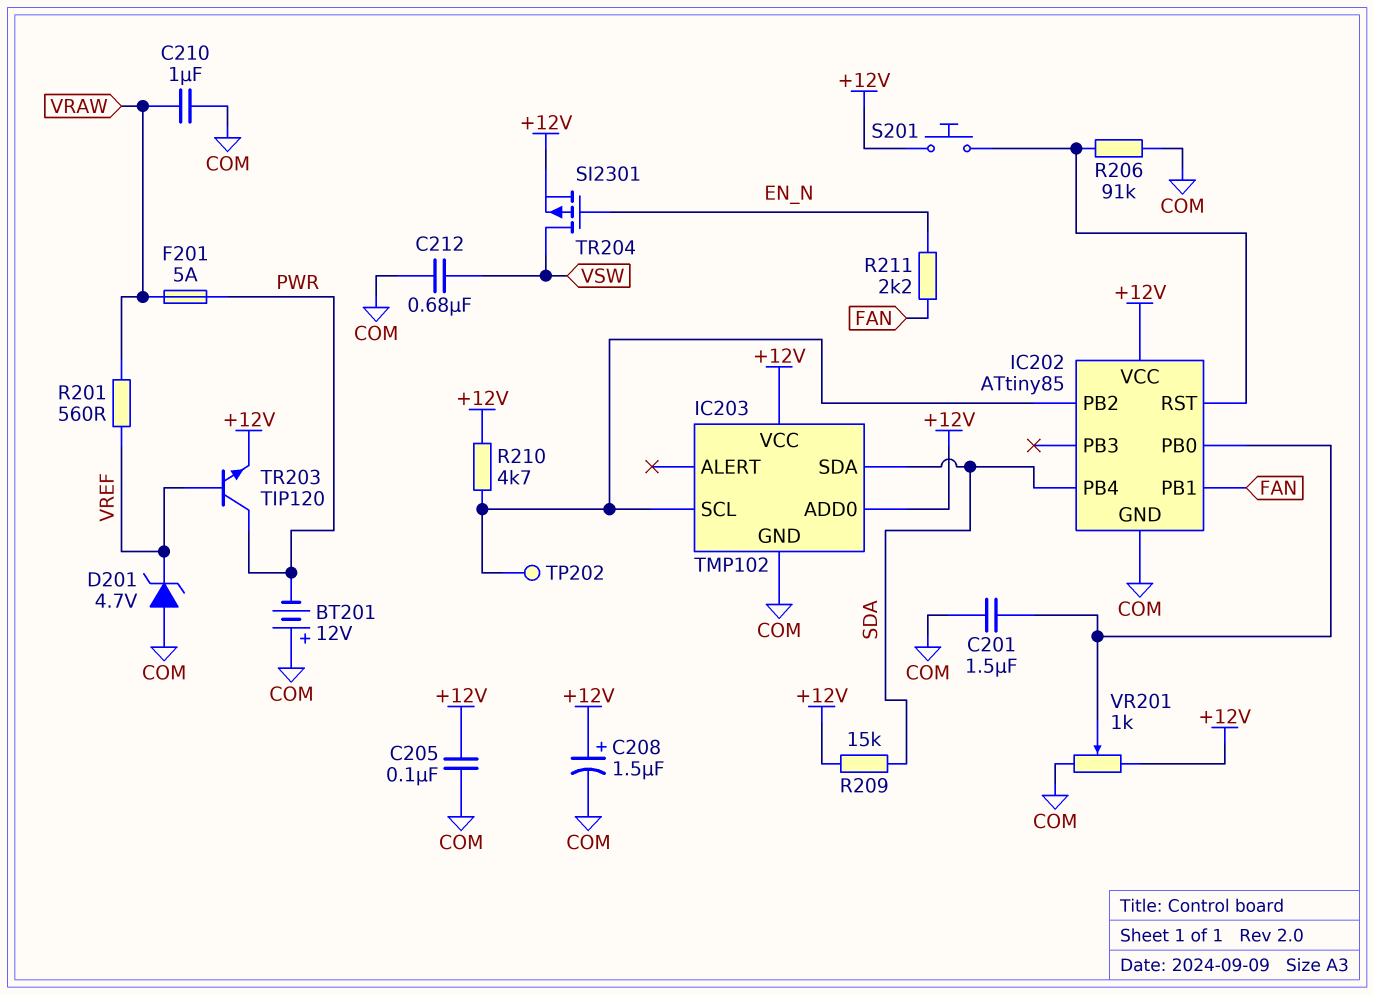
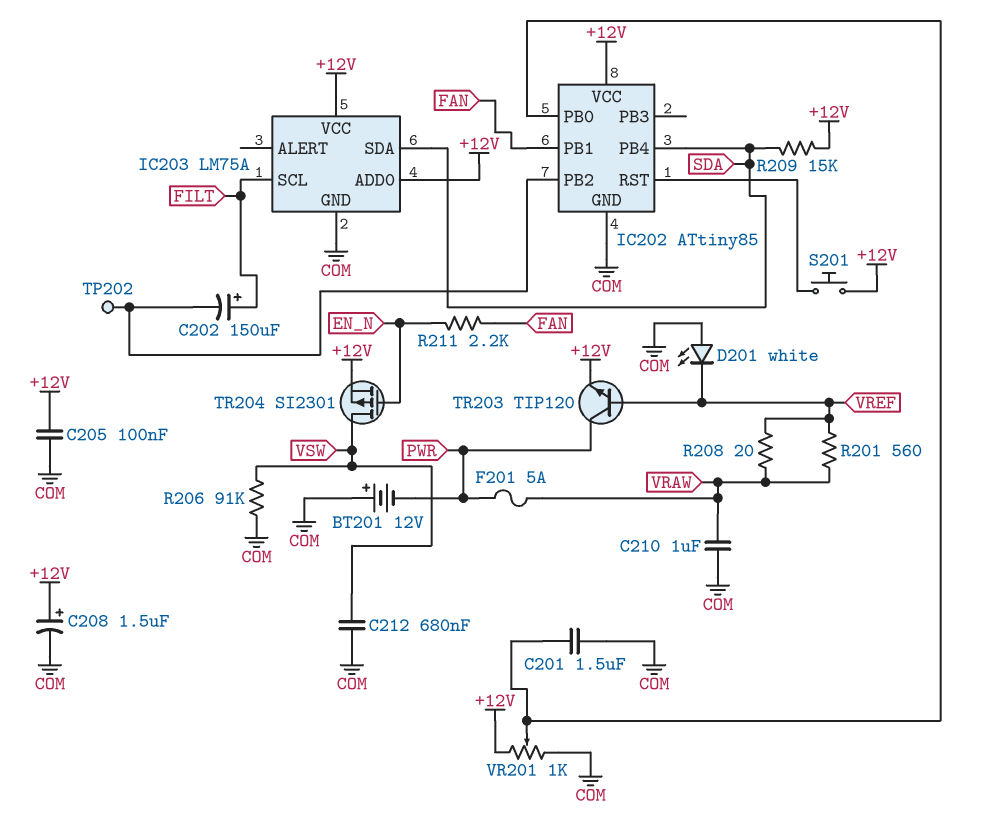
C202: none -> 150uF (plus FILT, minus IC202/PB2)
D201: zener 4.7V (A COM, K VREF) -> LED white (A COM, K VREF)
IC203: TMP102 -> LM75A
IC203 pin SCL: IC202/PB2 -> FILT
R206: 91k (COM, IC202/RST) -> 91k (COM, VSW)
R208: none -> 20 (VRAW, VREF)
R210: 4.7k (+12V, IC202/PB2) -> none

